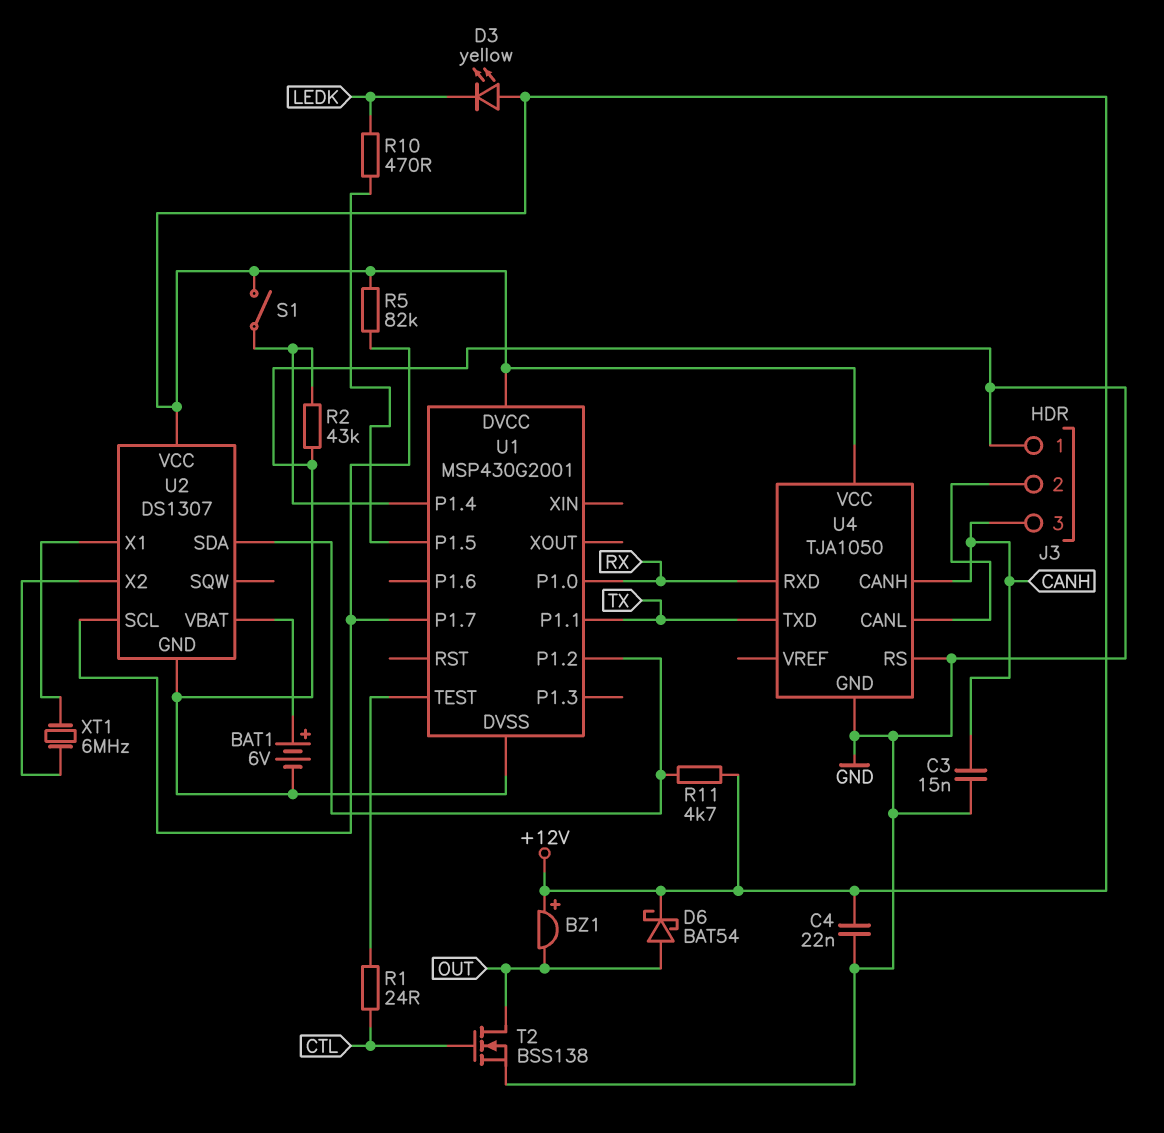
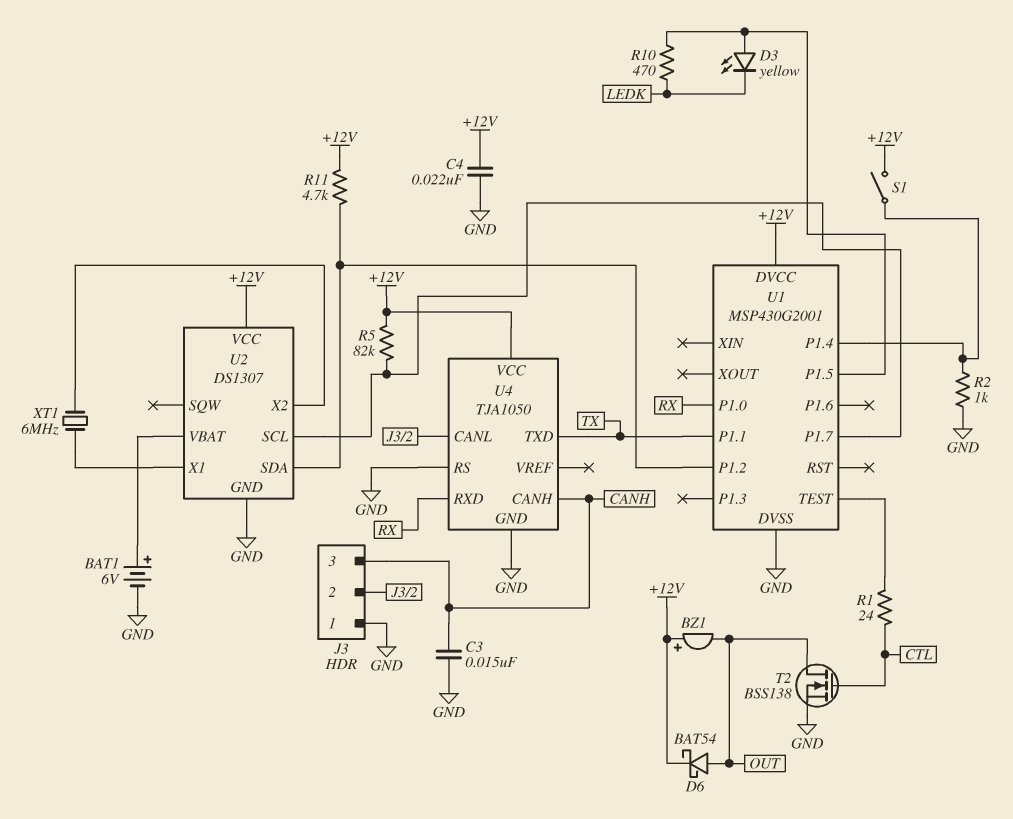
D3: LED yellow (A +12V, K LEDK) -> LED yellow (A U1/P1.5, K LEDK)
R2: 43k (GND, U1/P1.4) -> 1k (GND, U1/P1.4)

